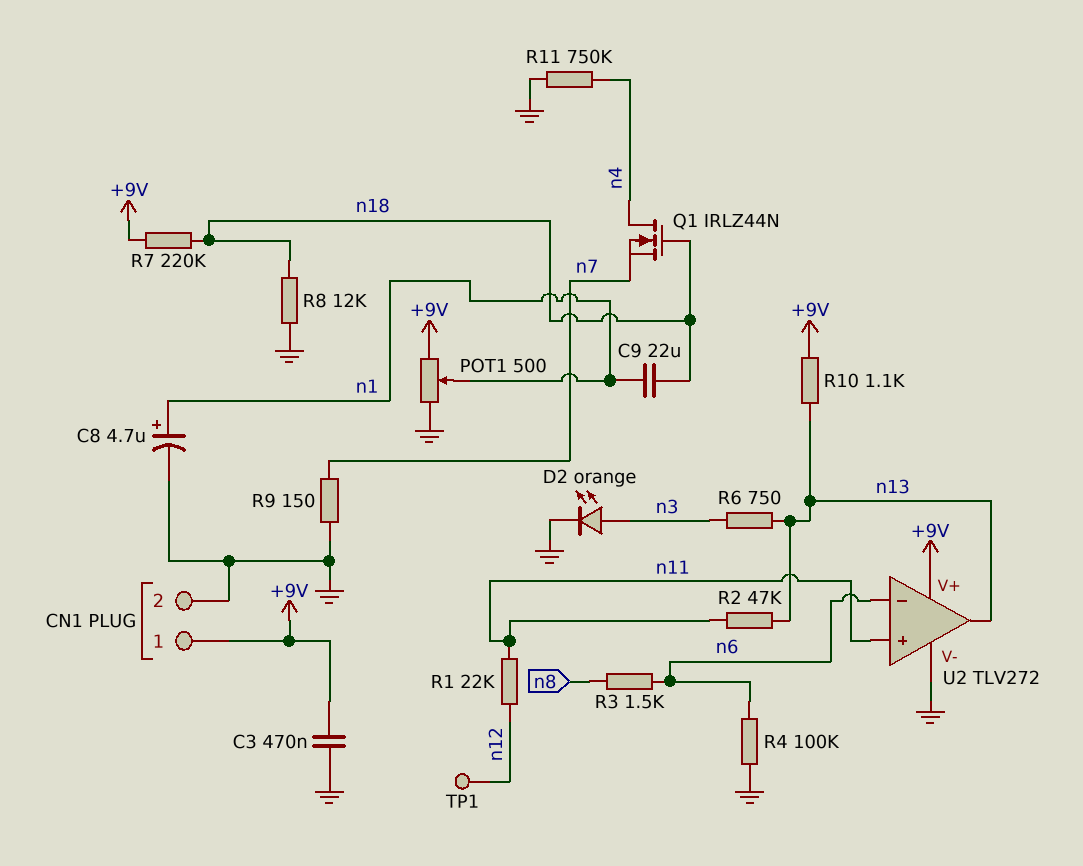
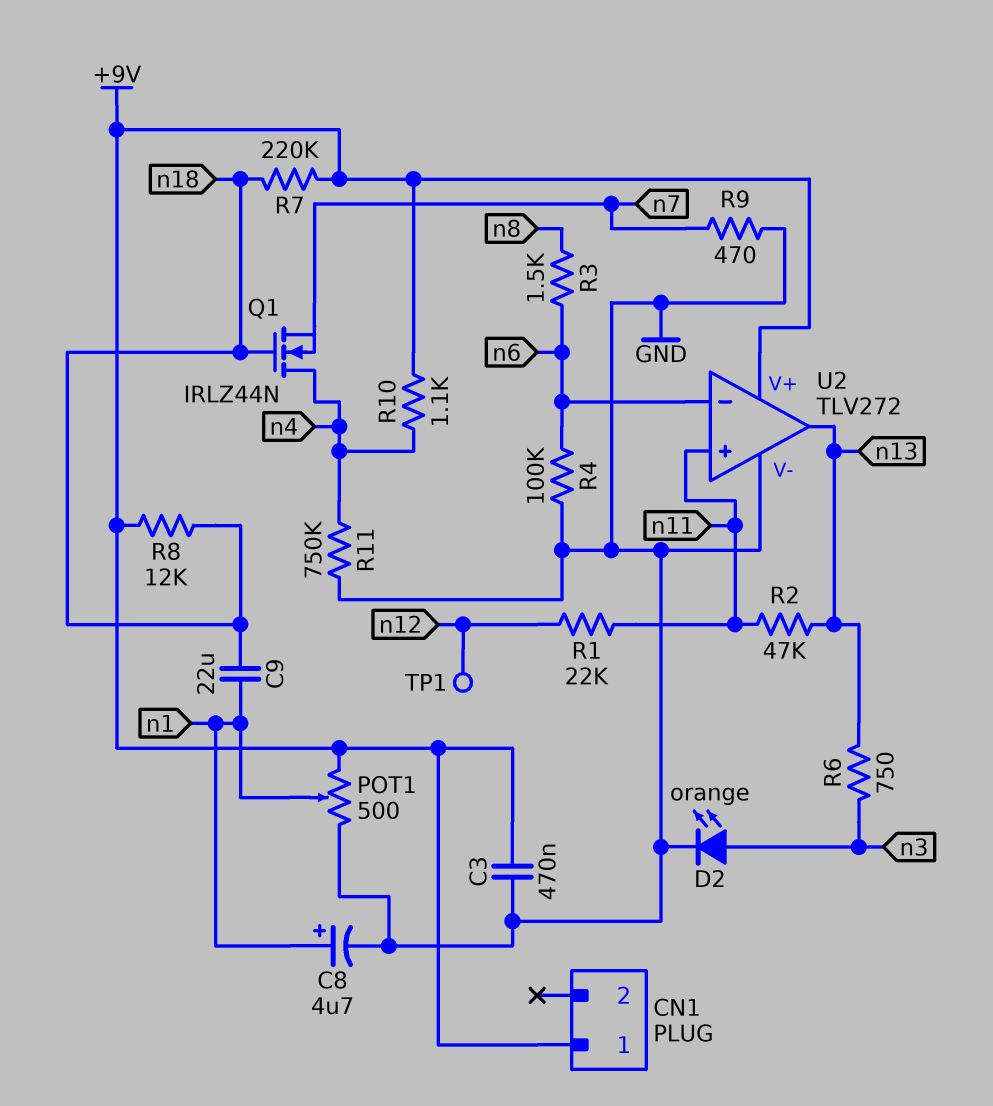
CN1 pin 2: GND -> none
R8: 12k (GND, n18) -> 12k (+9V, n18)
R9: 150 (GND, n7) -> 470 (GND, n7)
R10: 1.1k (+9V, n13) -> 1.1k (+9V, n4)

